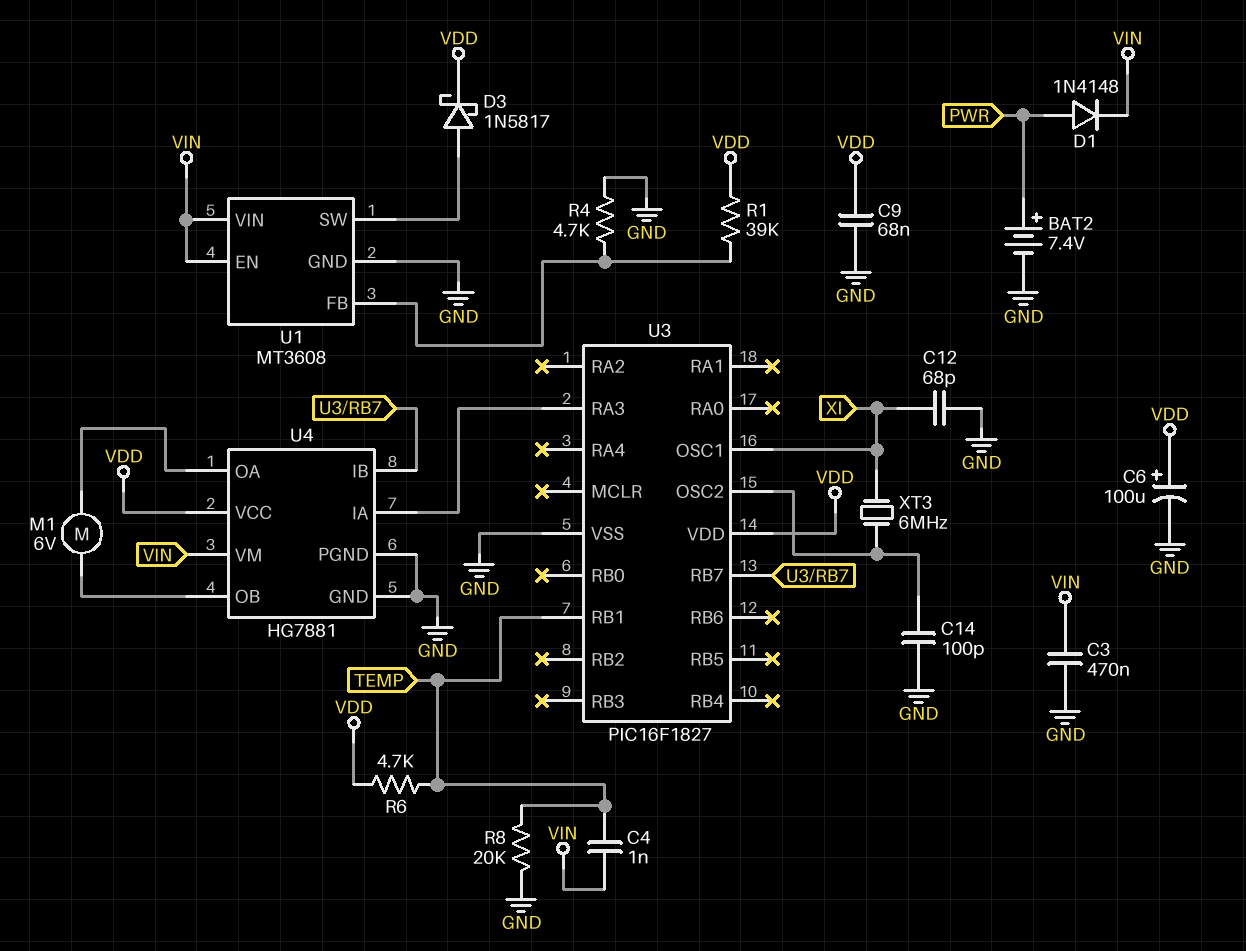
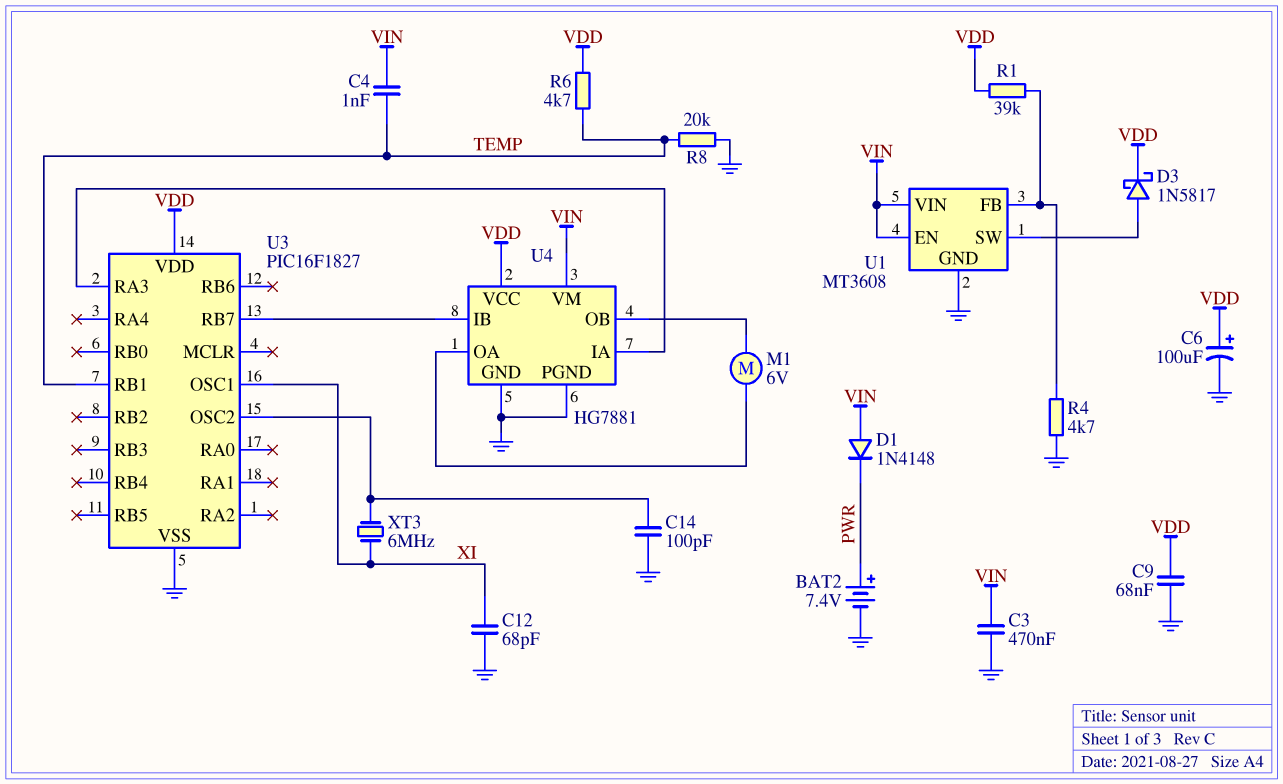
D1: diode 1N4148 (A PWR, K VIN) -> diode 1N4148 (A VIN, K PWR)

